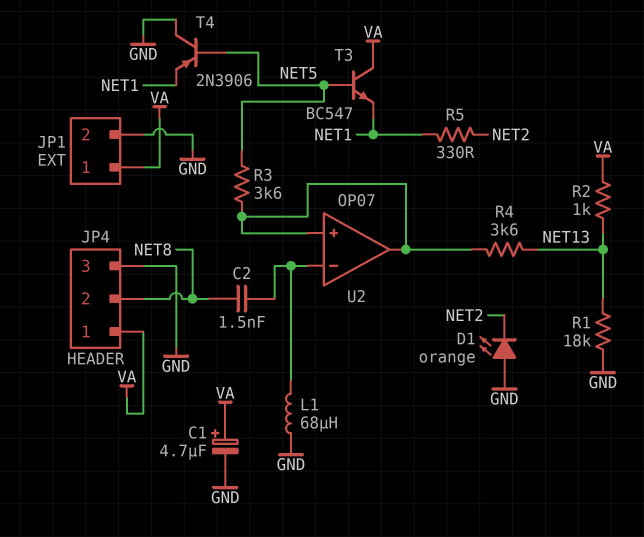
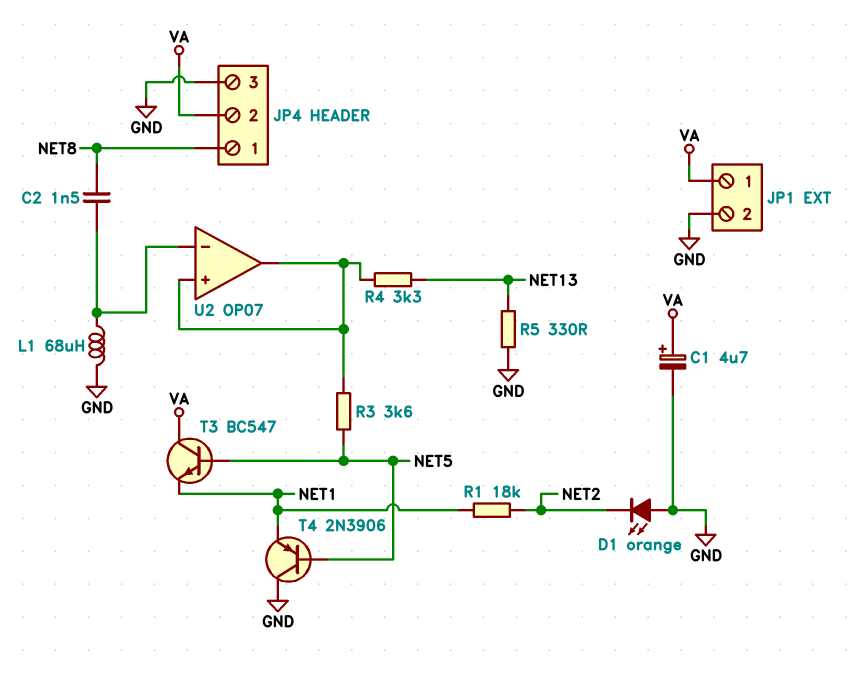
JP4 pin 1: VA -> NET8
JP4 pin 2: NET8 -> VA
R1: 18k (GND, NET13) -> 18k (NET1, NET2)
R2: 1k (NET13, VA) -> none
R4: 3.6k (NET13, U2/in+) -> 3.3k (NET13, U2/in+)
R5: 330 (NET1, NET2) -> 330 (GND, NET13)

